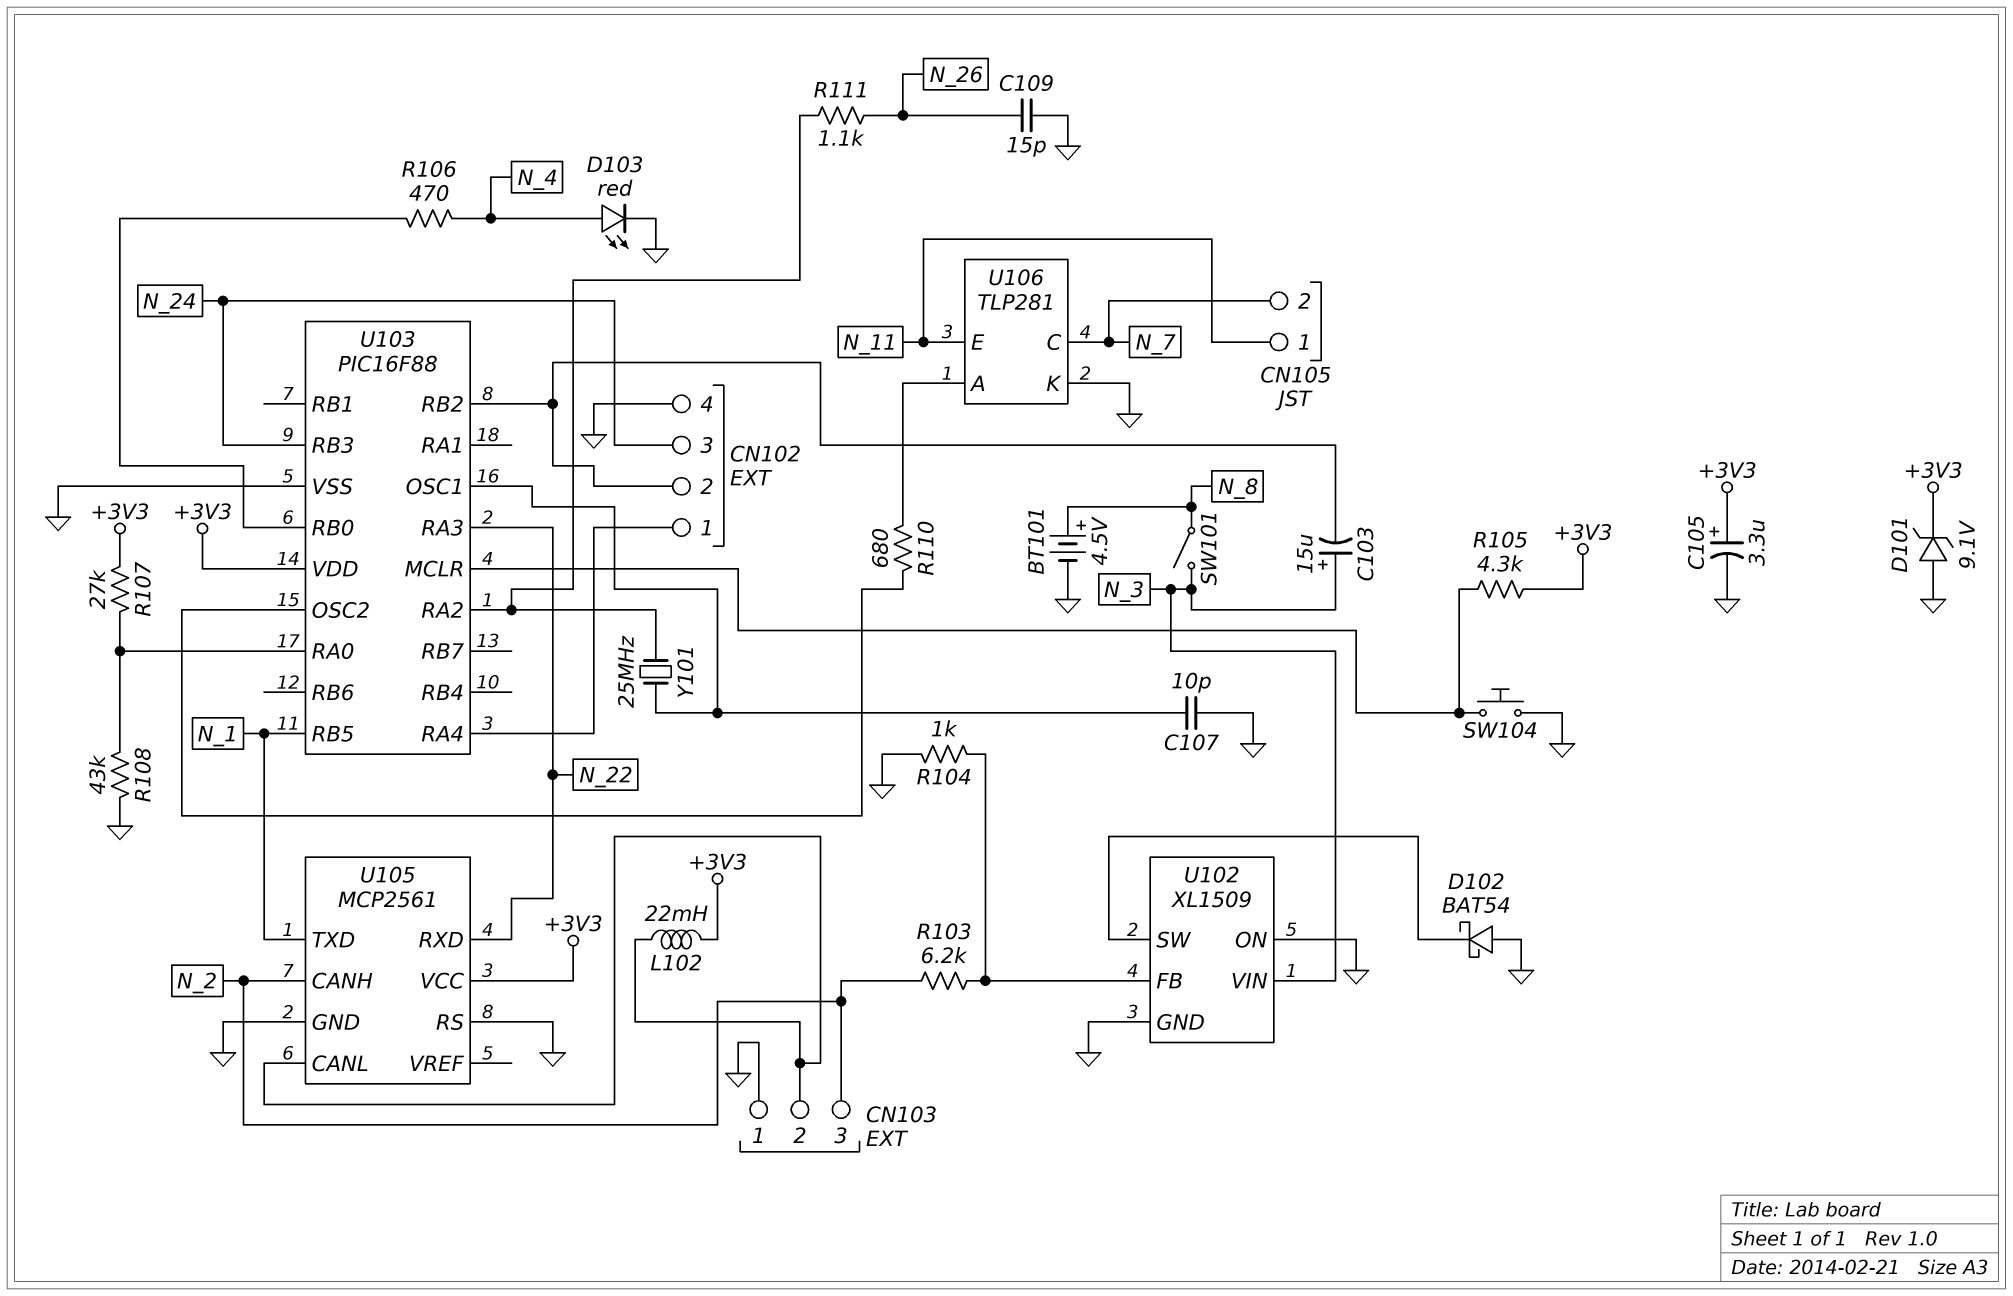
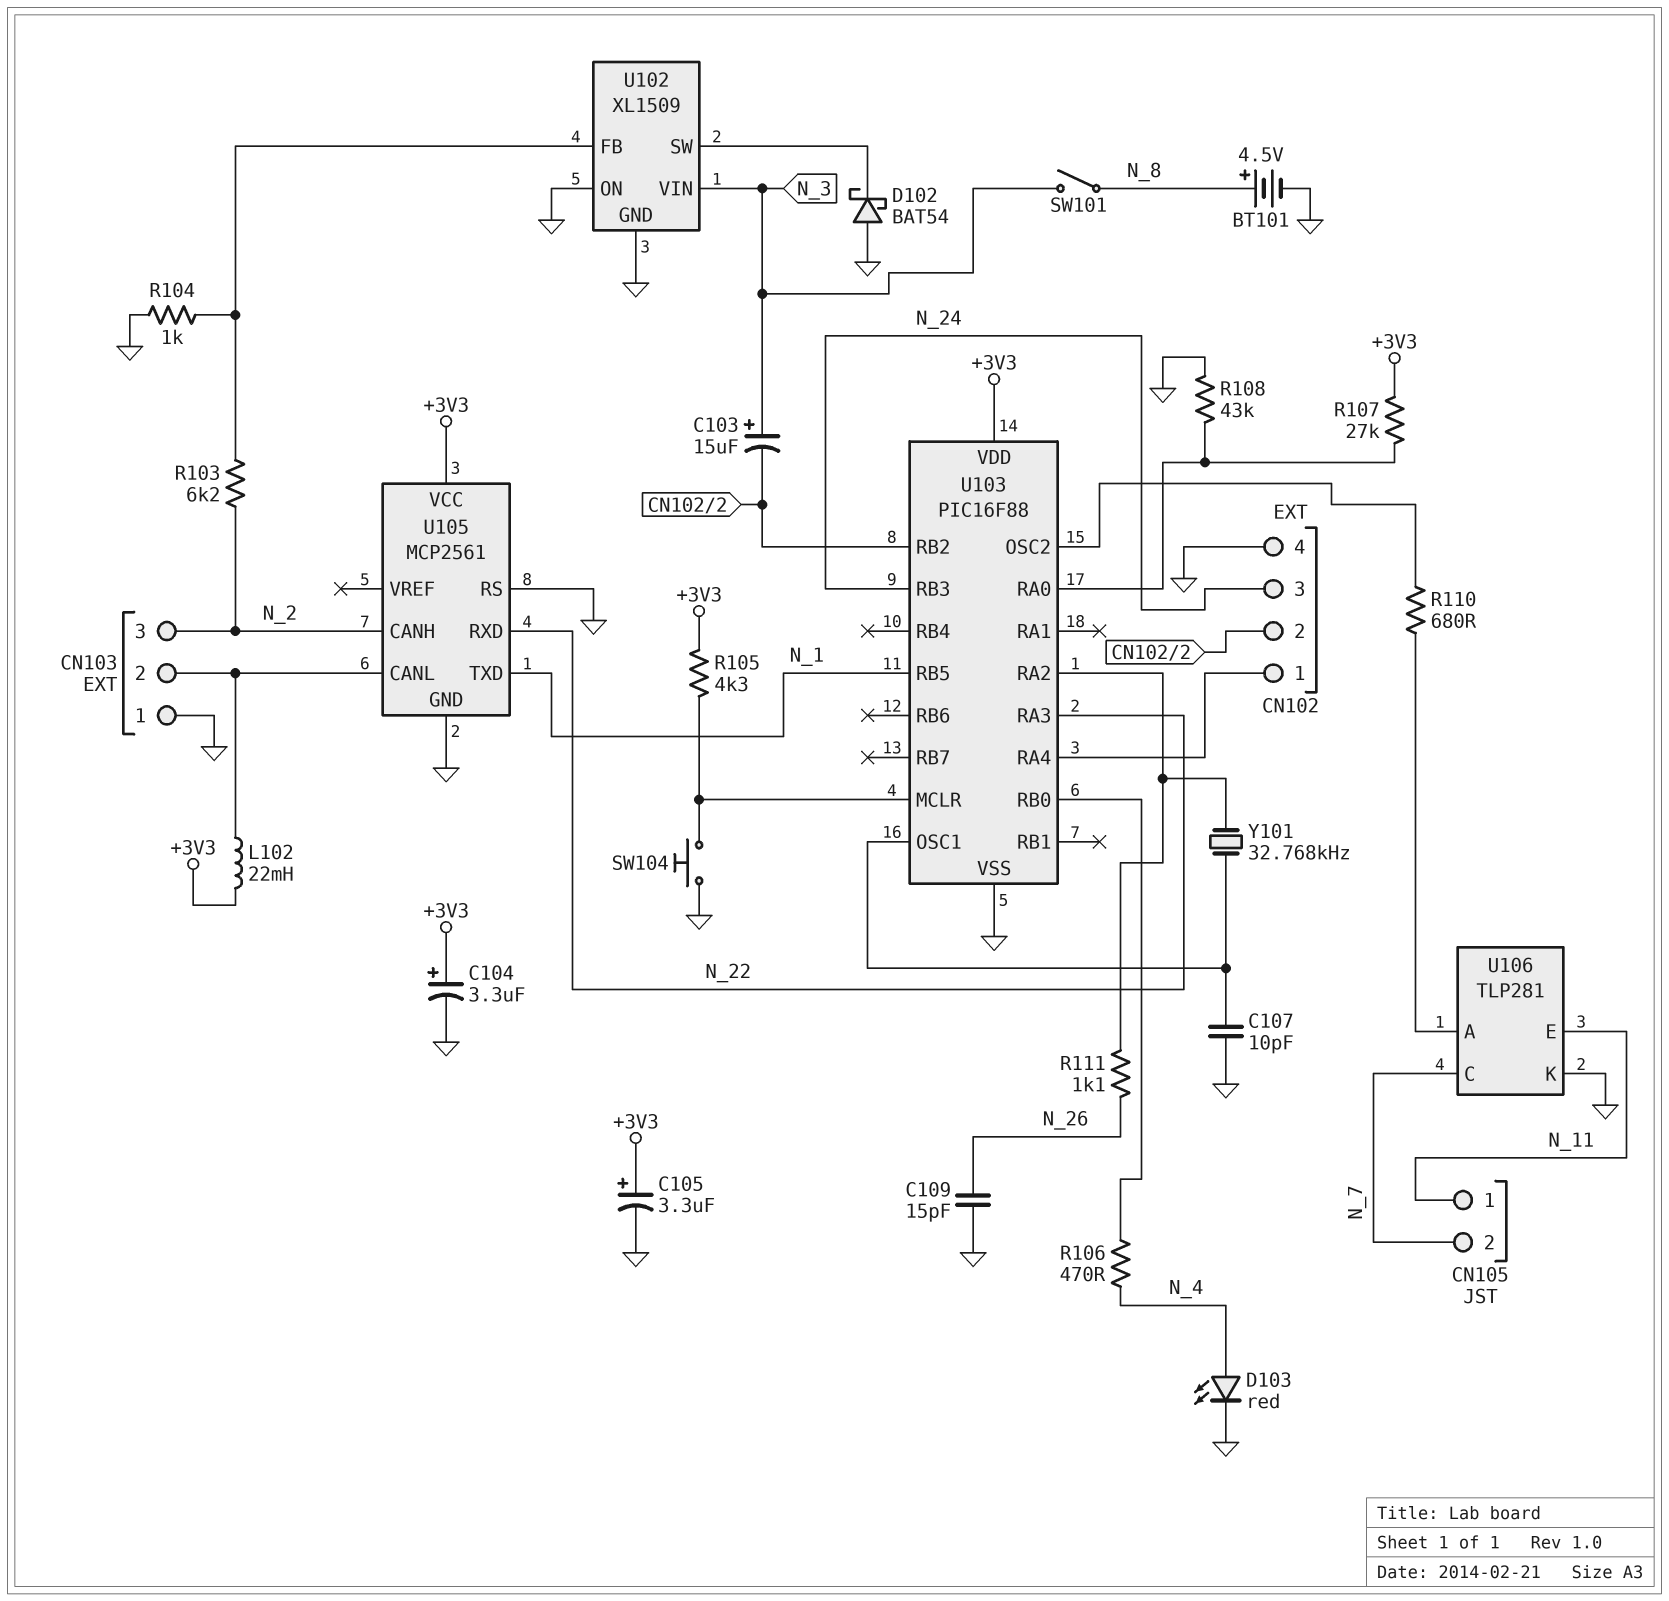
C104: none -> 3.3uF (plus +3V3, minus GND)
D101: zener 9.1V (A GND, K +3V3) -> none
Y101: 25MHz (U103/OSC1, U103/RA2) -> 32.768kHz (U103/OSC1, U103/RA2)

